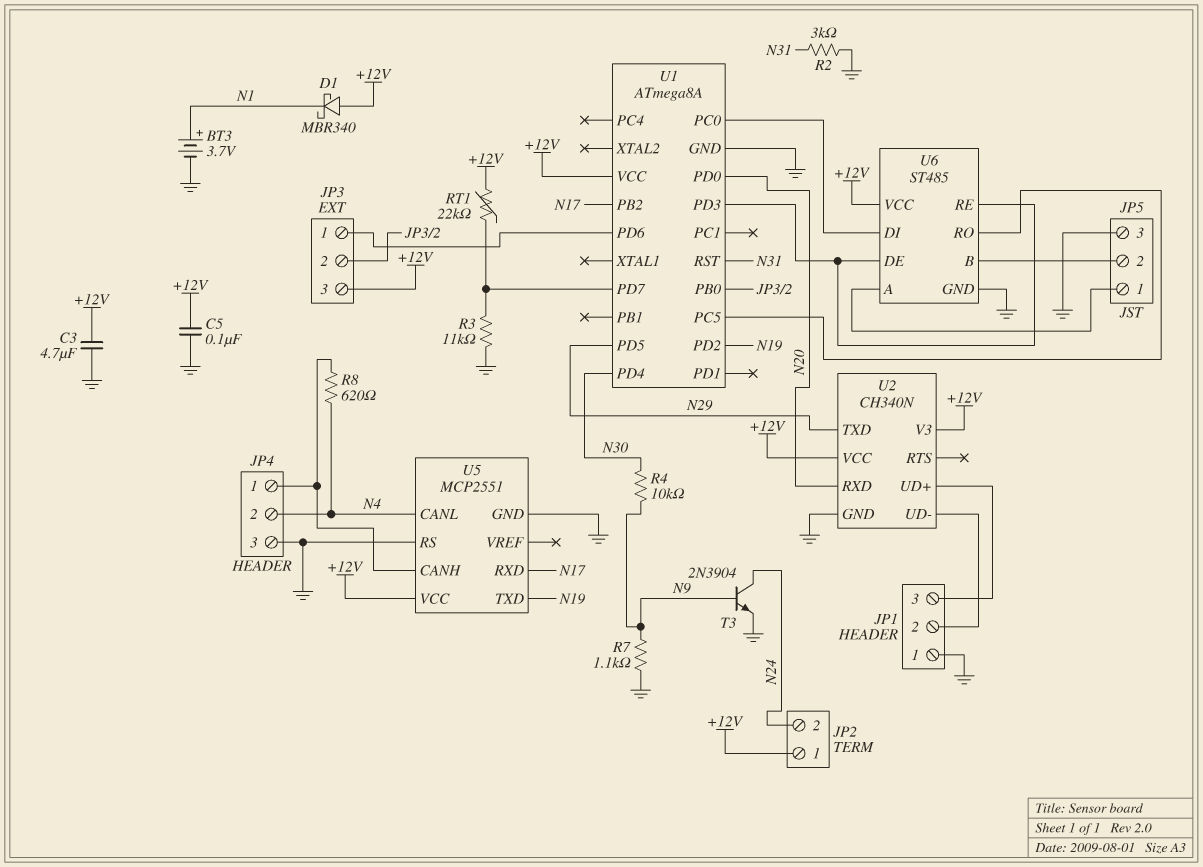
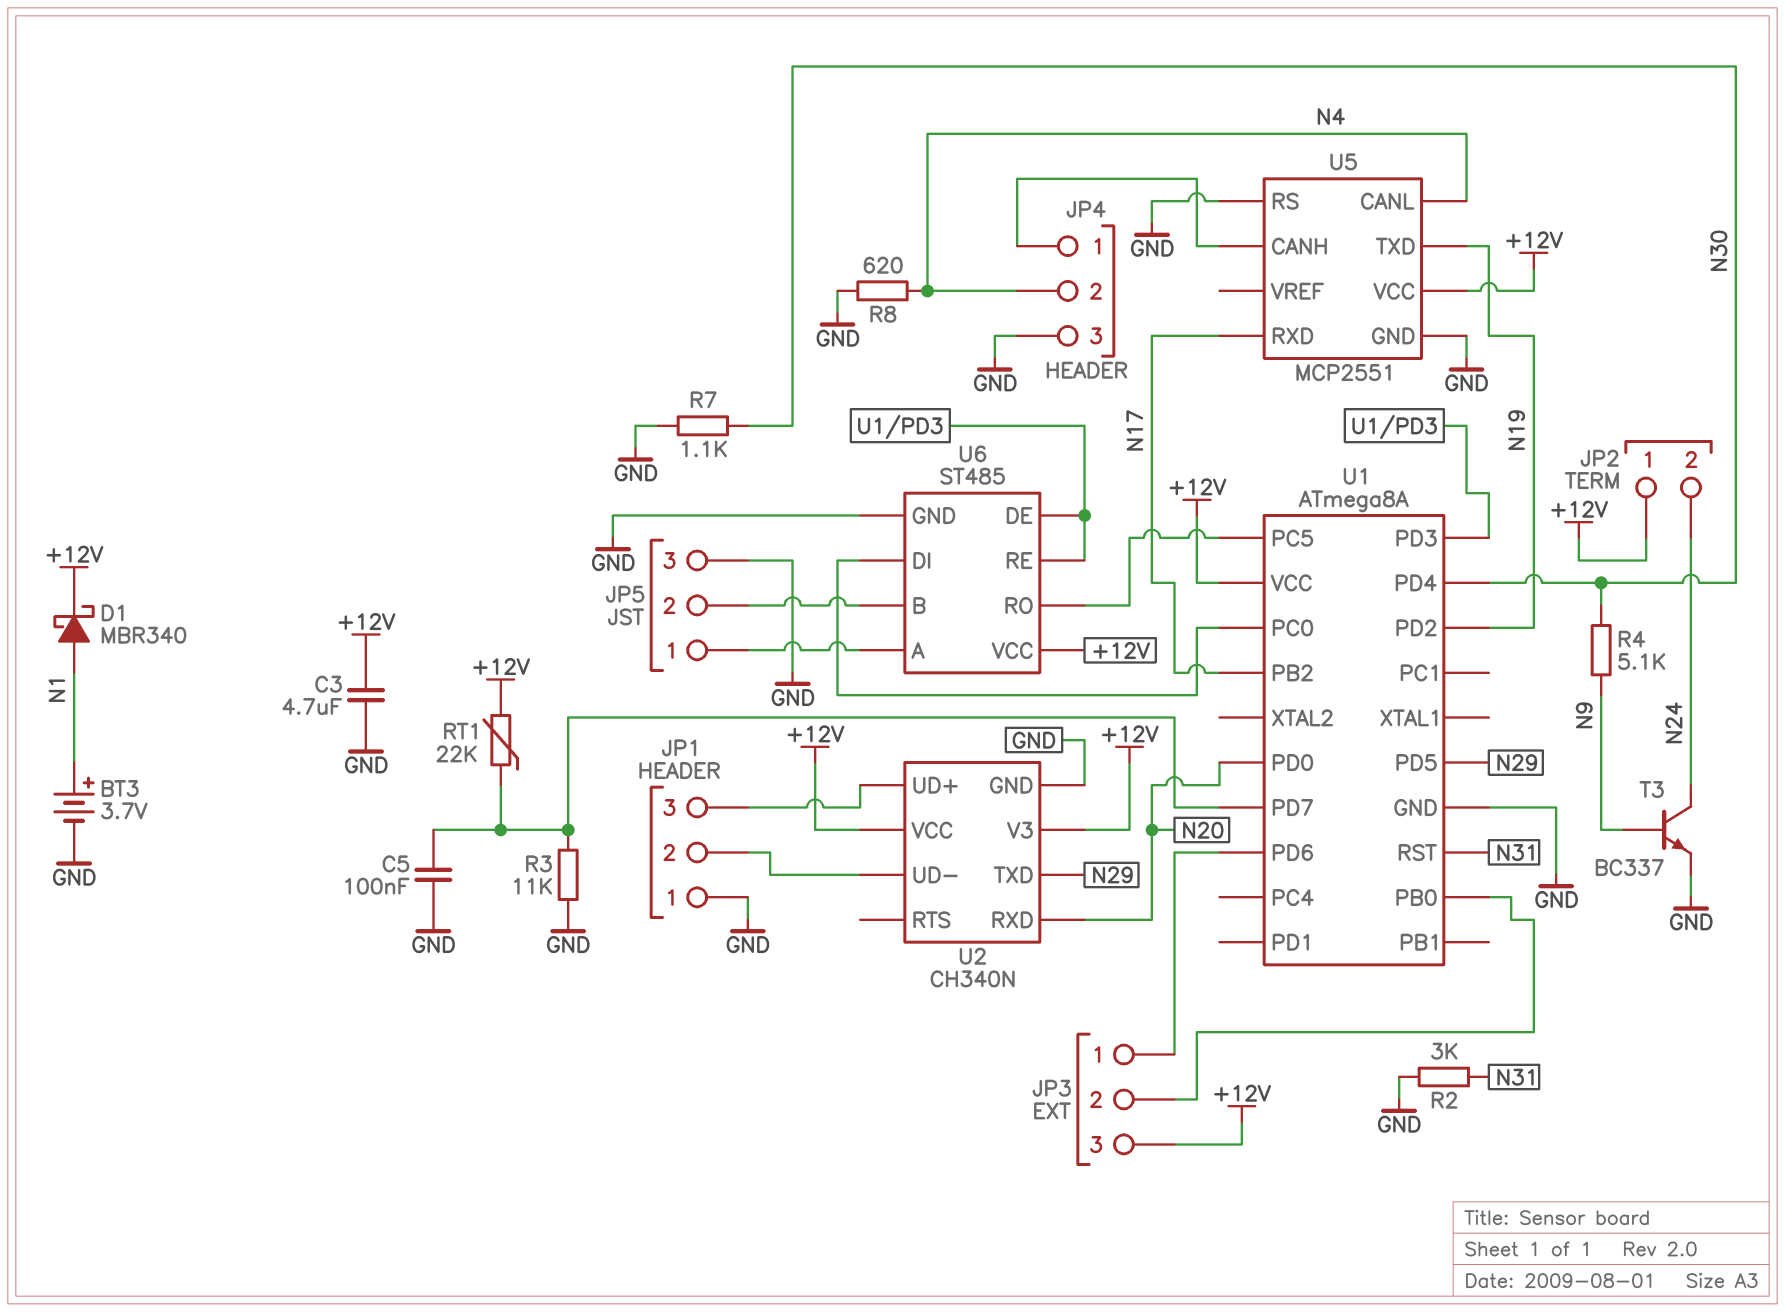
C5: 100nF (+12V, GND) -> 100nF (GND, U1/PD7)
D1: schottky MBR340 (A +12V, K N1) -> schottky MBR340 (A N1, K +12V)
R4: 10k (N9, N30) -> 5.1k (N9, N30)
R7: 1.1k (GND, N9) -> 1.1k (GND, N30)
R8: 620 (JP4/1, N4) -> 620 (GND, N4)
T3: NPN 2N3904 (B N9, C N24, E GND) -> NPN BC337 (B N9, C N24, E GND)

